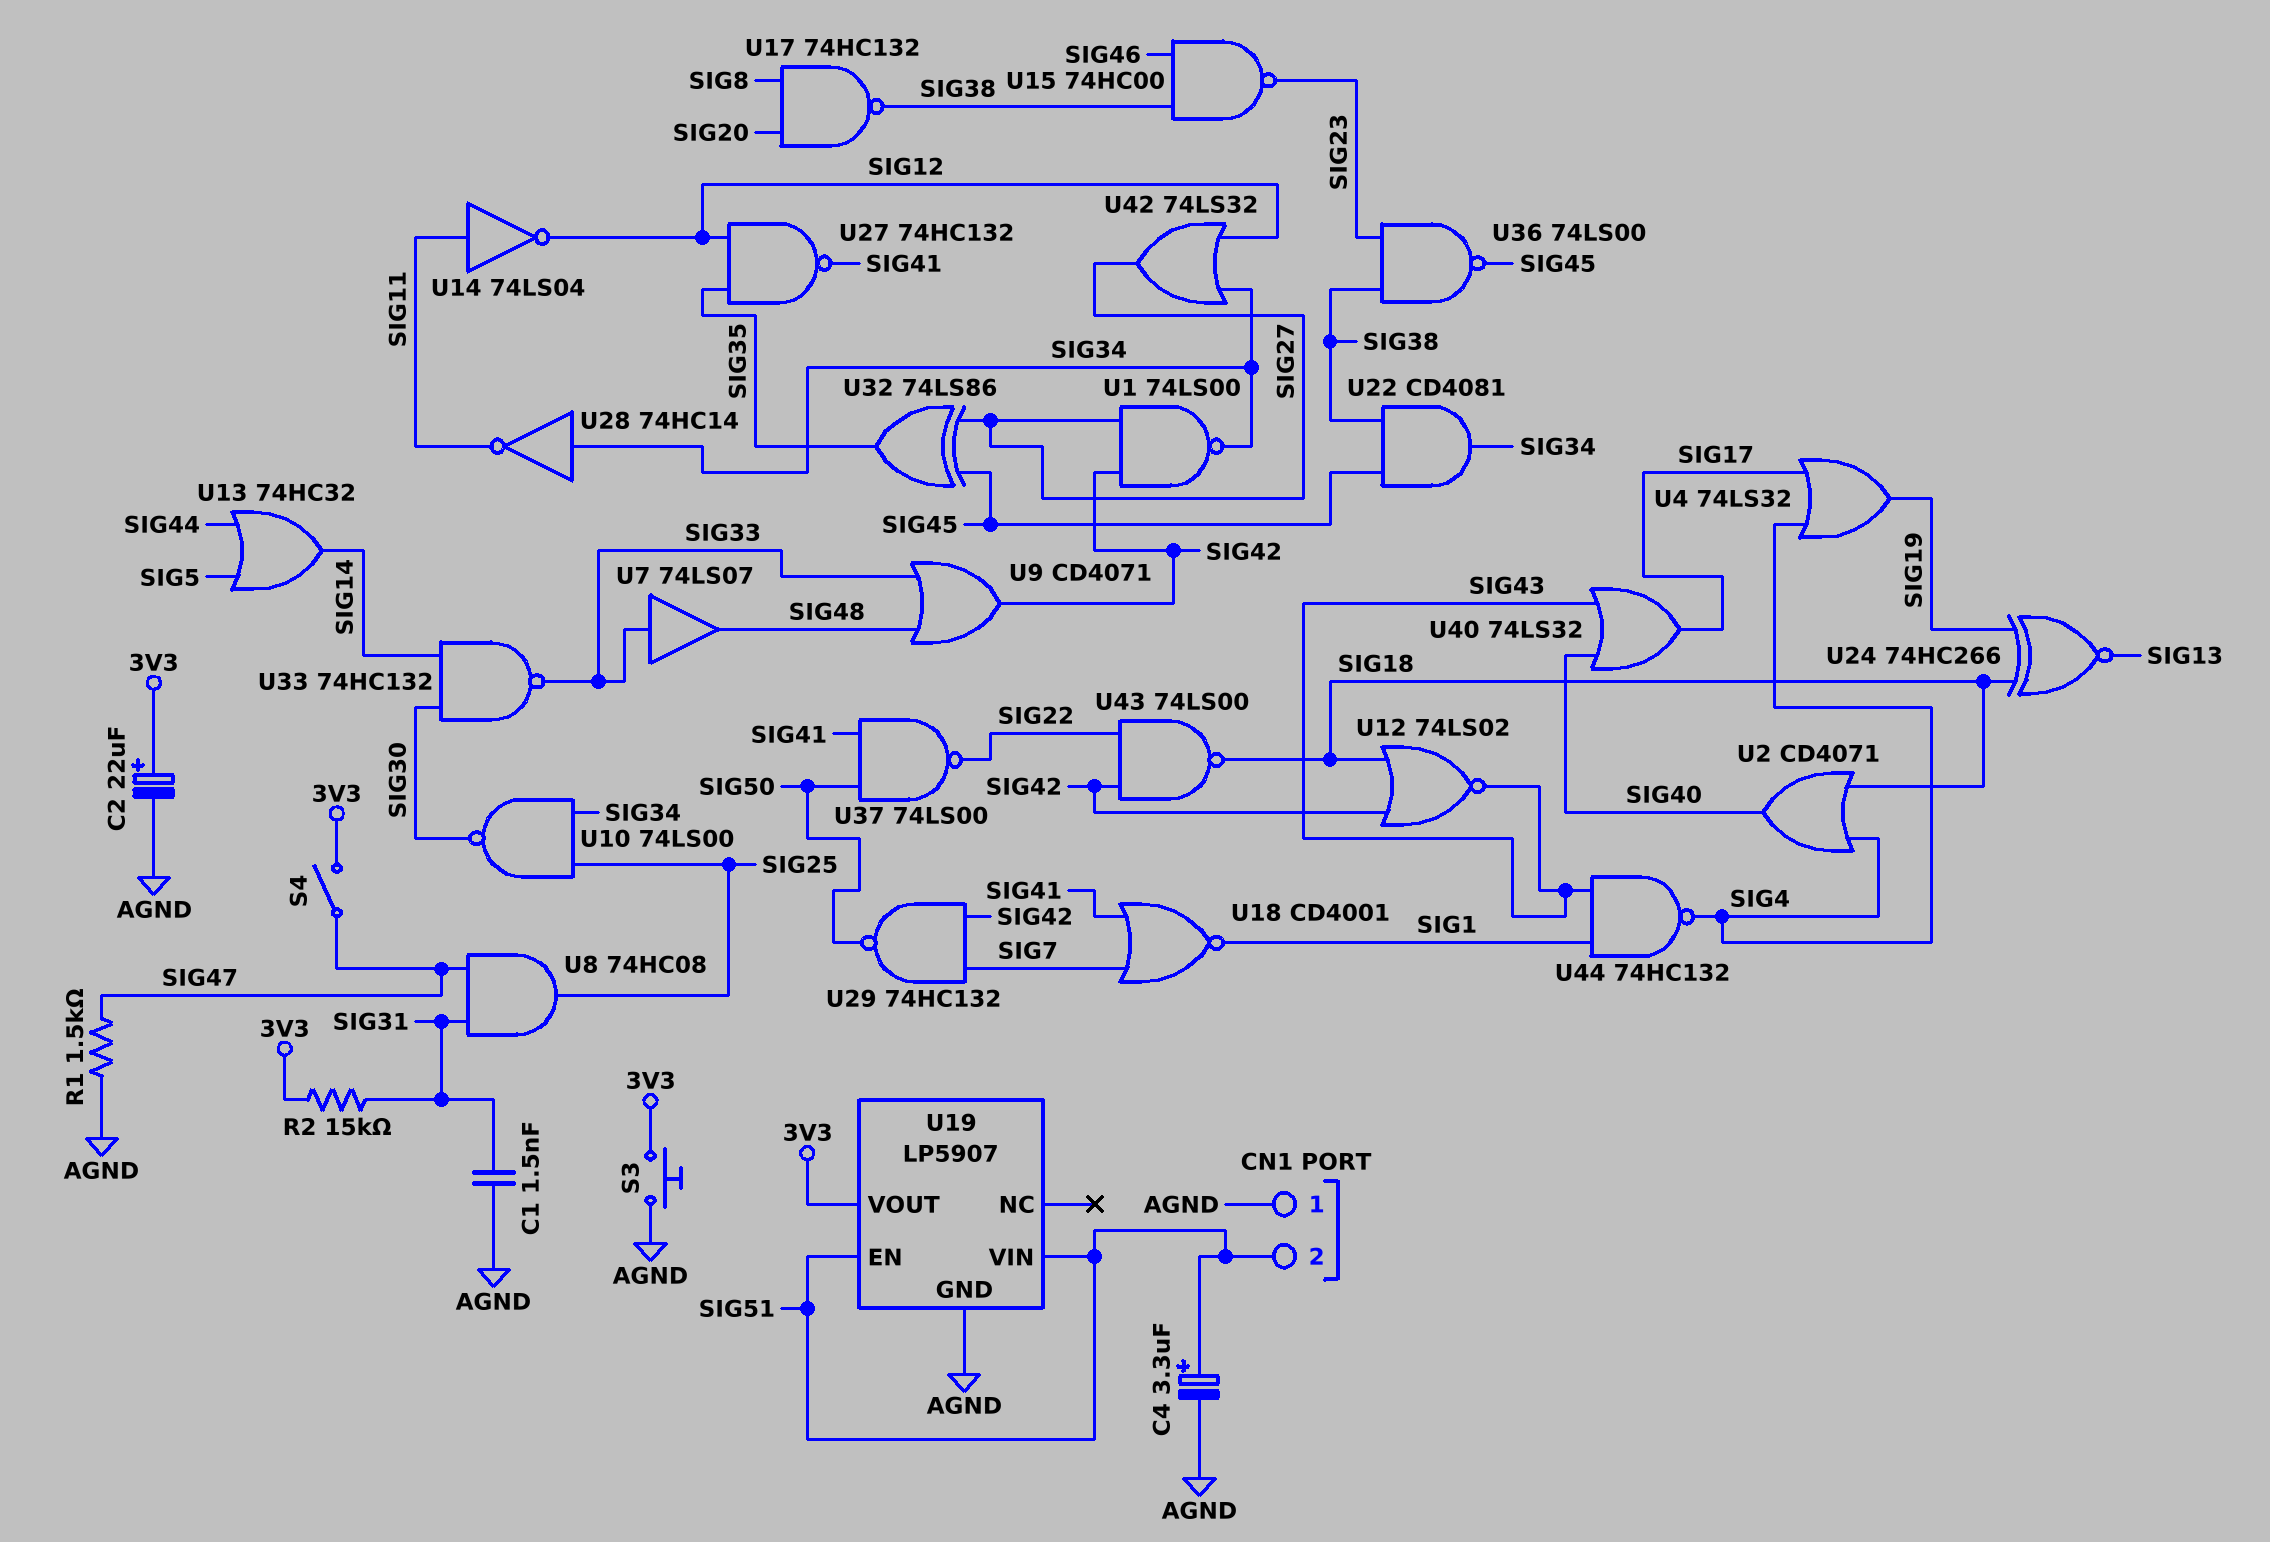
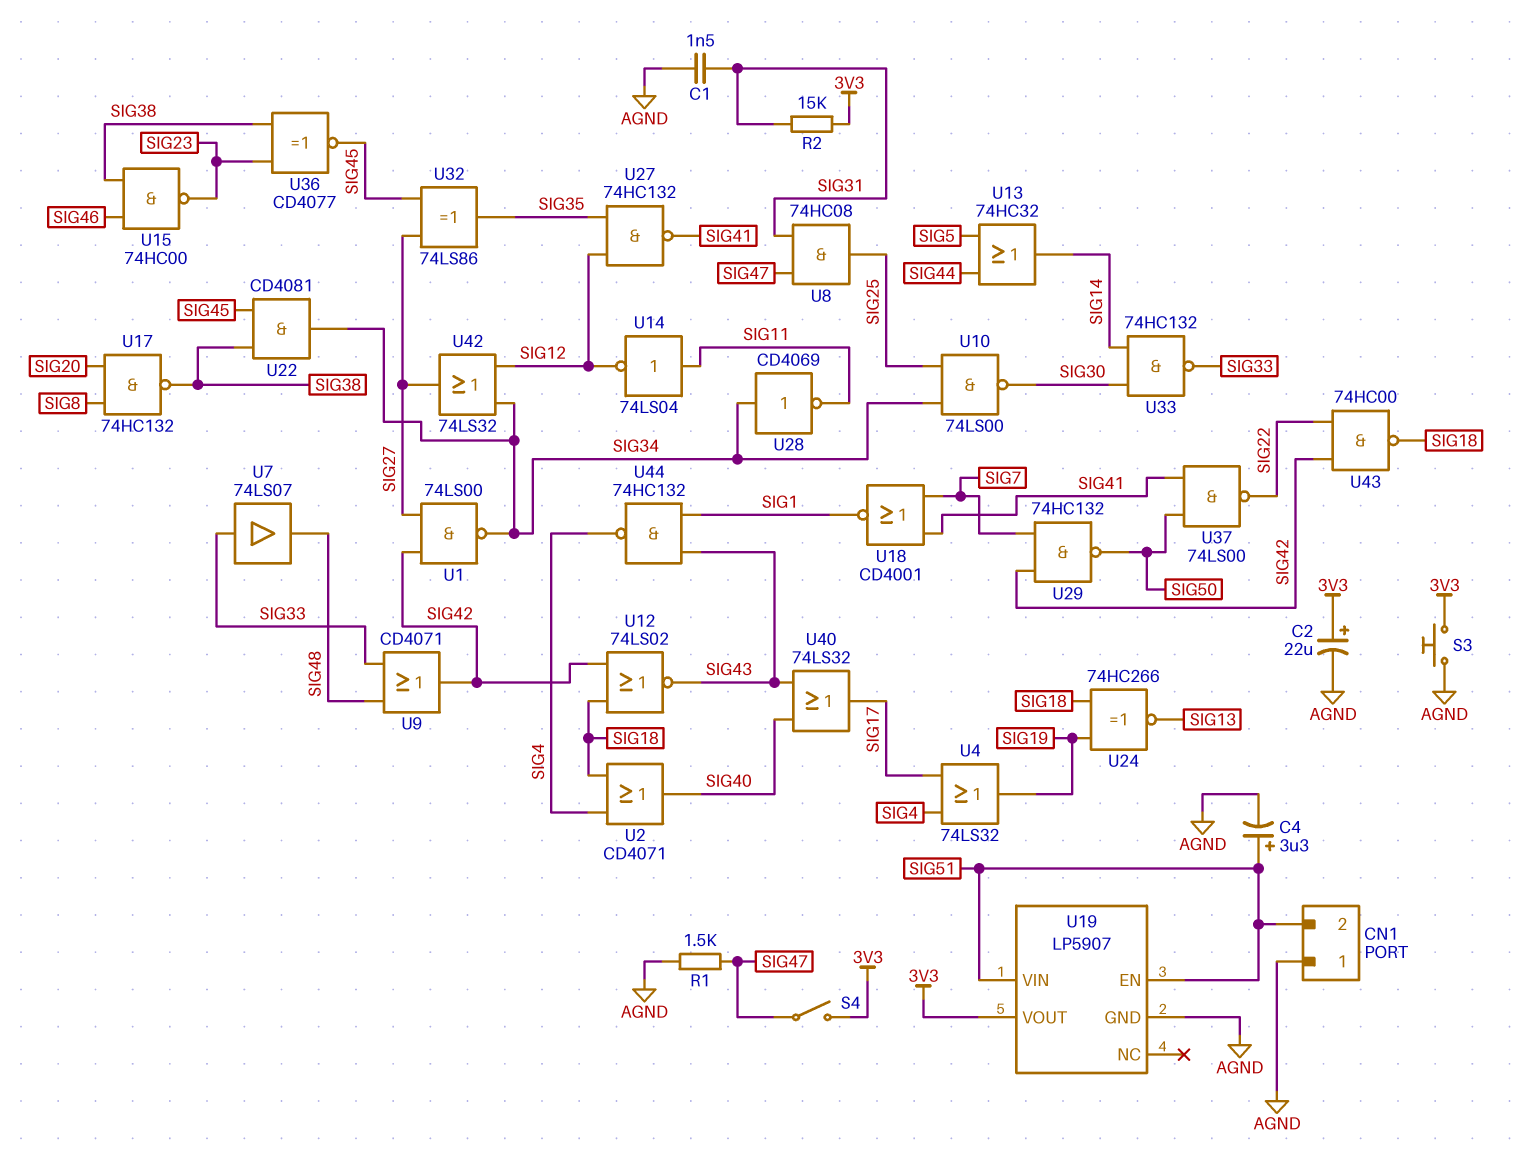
U28: NOT 74HC14 (in SIG34, out SIG11) -> NOT CD4069 (in SIG34, out SIG11)
U36: NAND 74LS00 (in SIG23, in SIG38, out SIG45) -> XNOR CD4077 (in SIG23, in SIG38, out SIG45)
U43: NAND 74LS00 (in SIG22, in SIG42, out SIG18) -> NAND 74HC00 (in SIG22, in SIG42, out SIG18)

